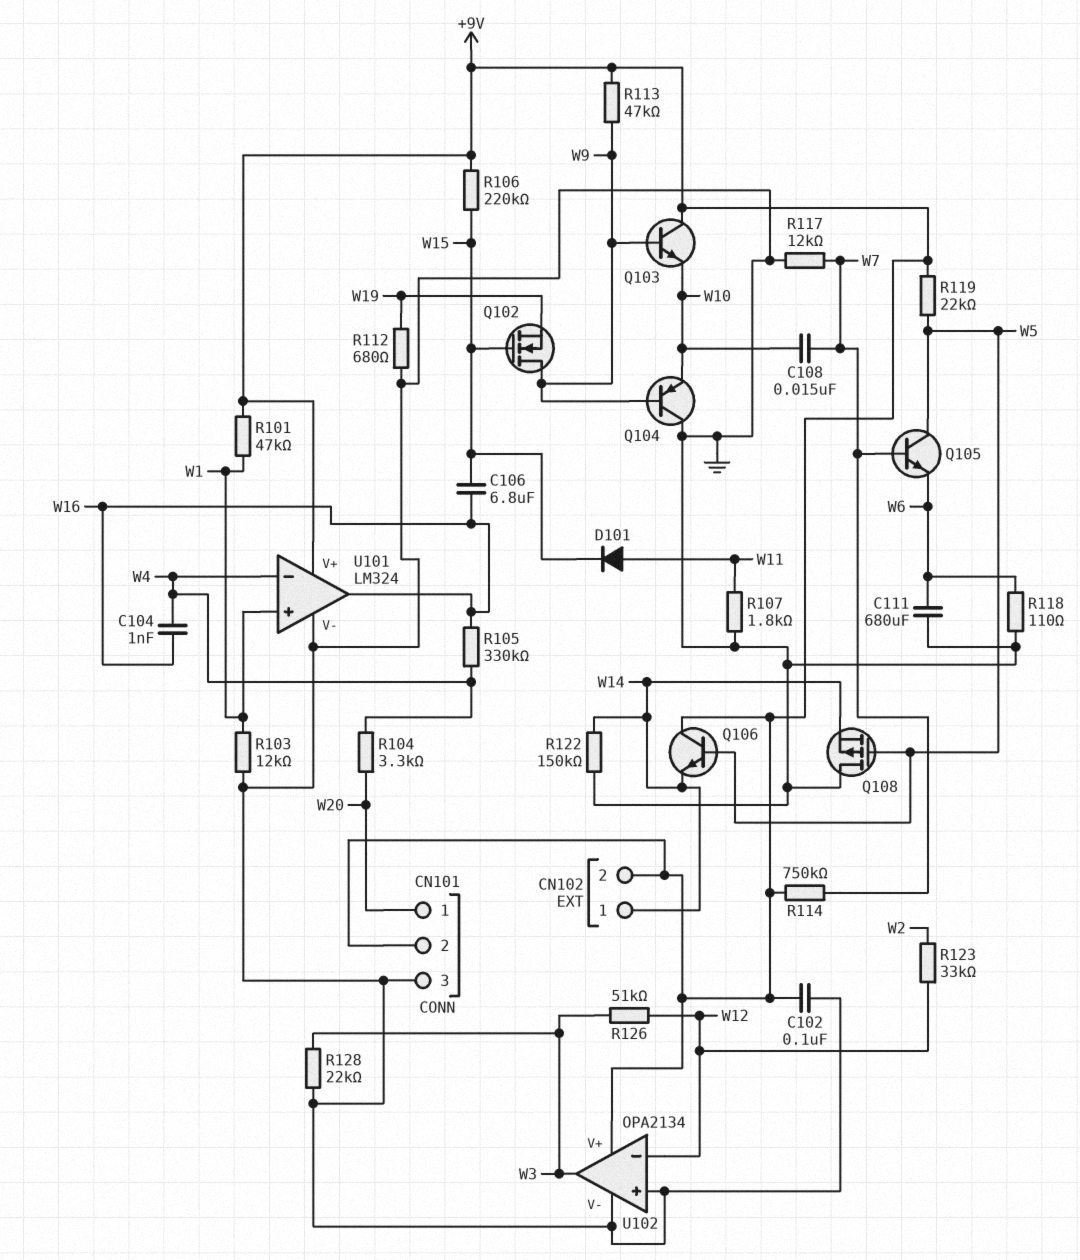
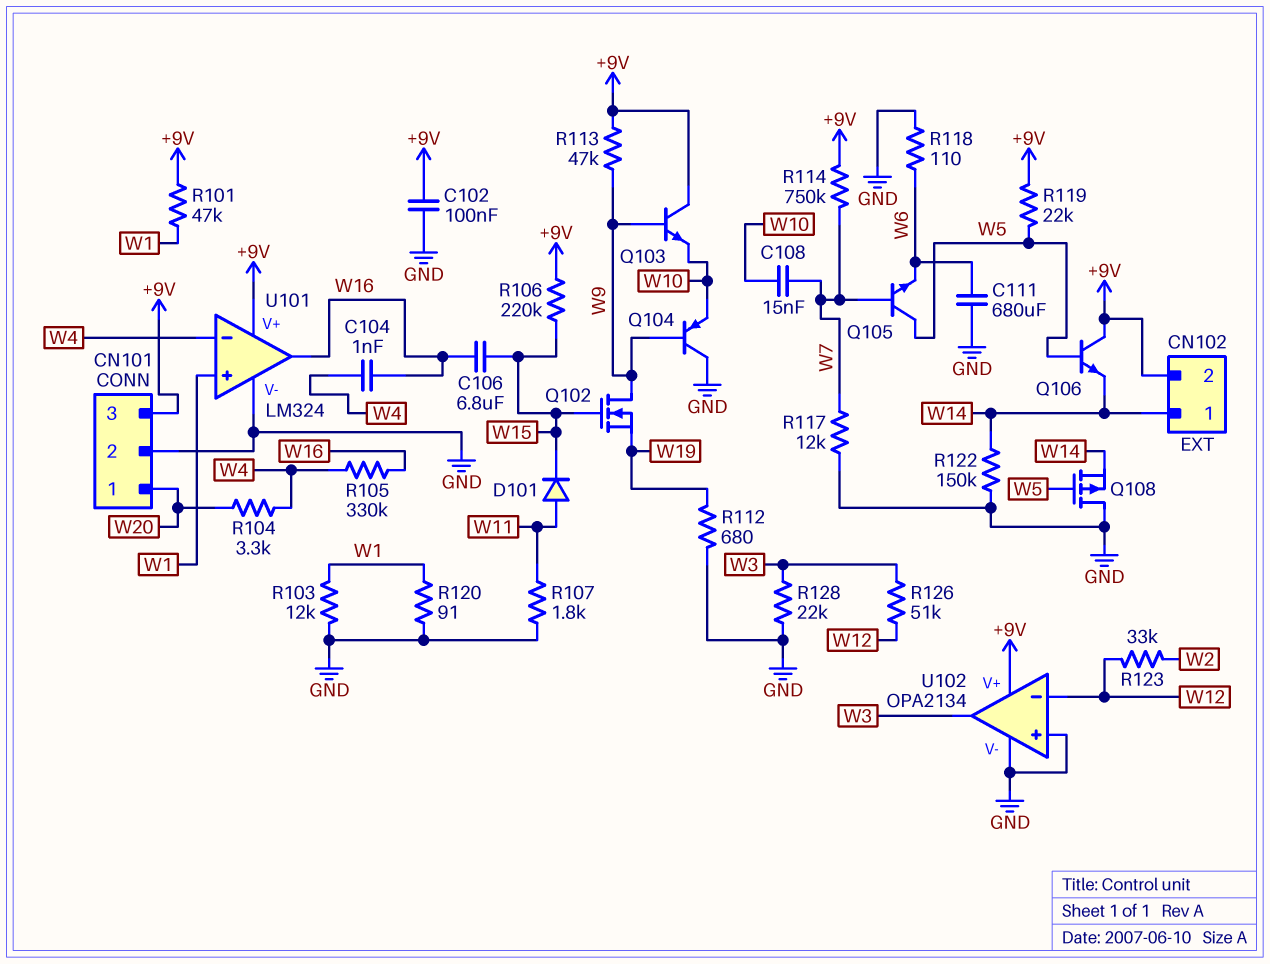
CN101 pin 2: +9V -> GND
CN101 pin 3: GND -> +9V
R120: none -> 91 (GND, W1)

